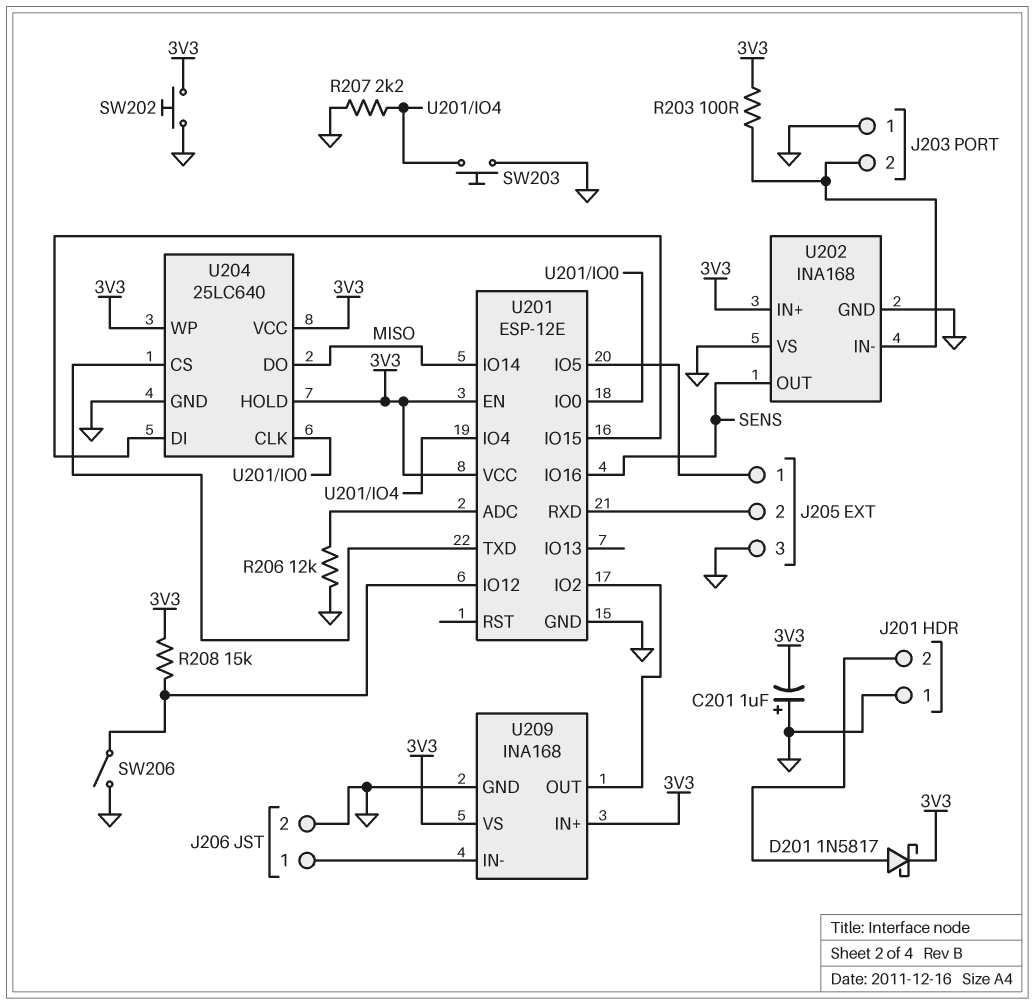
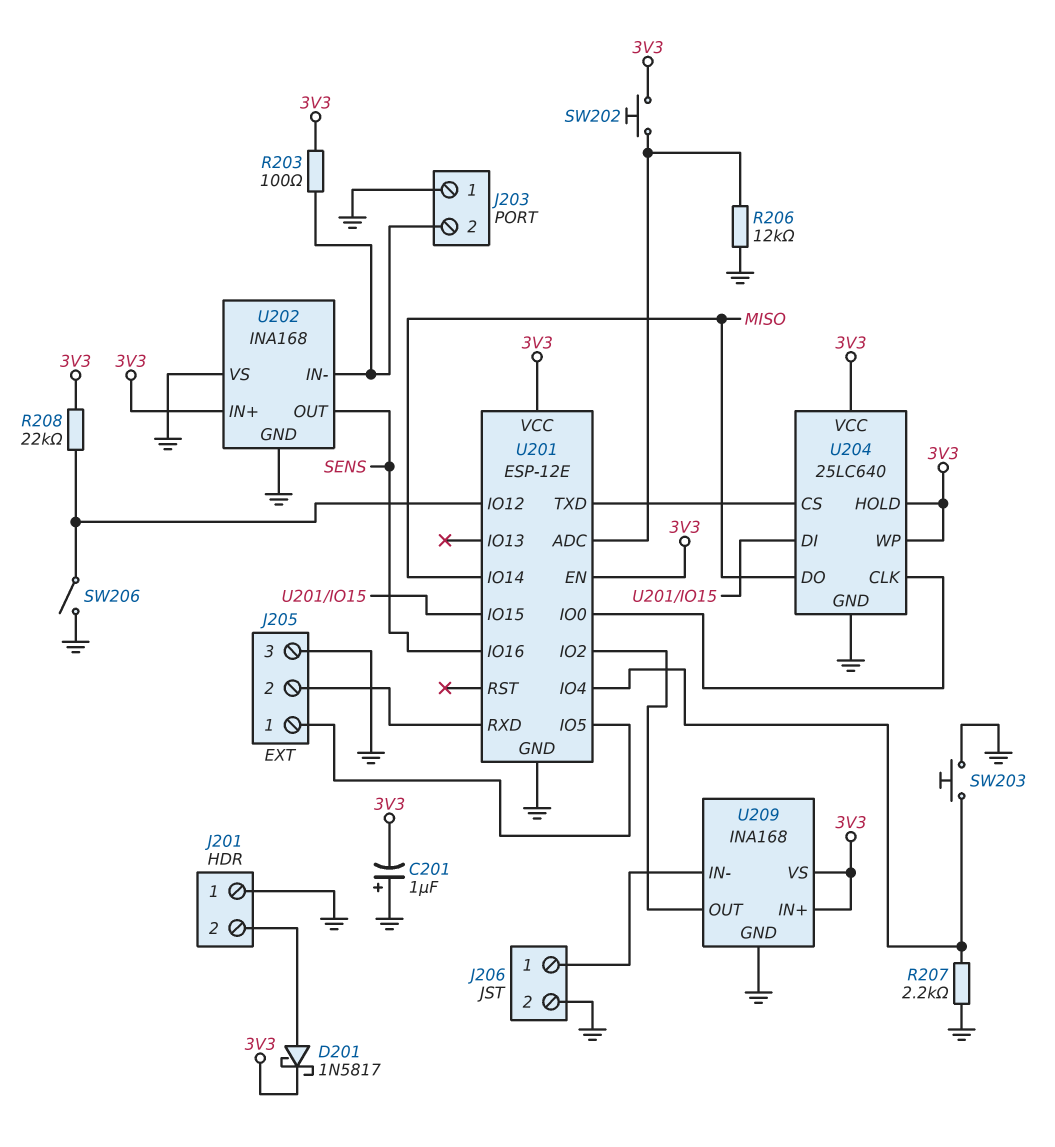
R208: 15k (3V3, U201/IO12) -> 22k (3V3, U201/IO12)
SW202: button (3V3, GND) -> button (3V3, U201/ADC)

